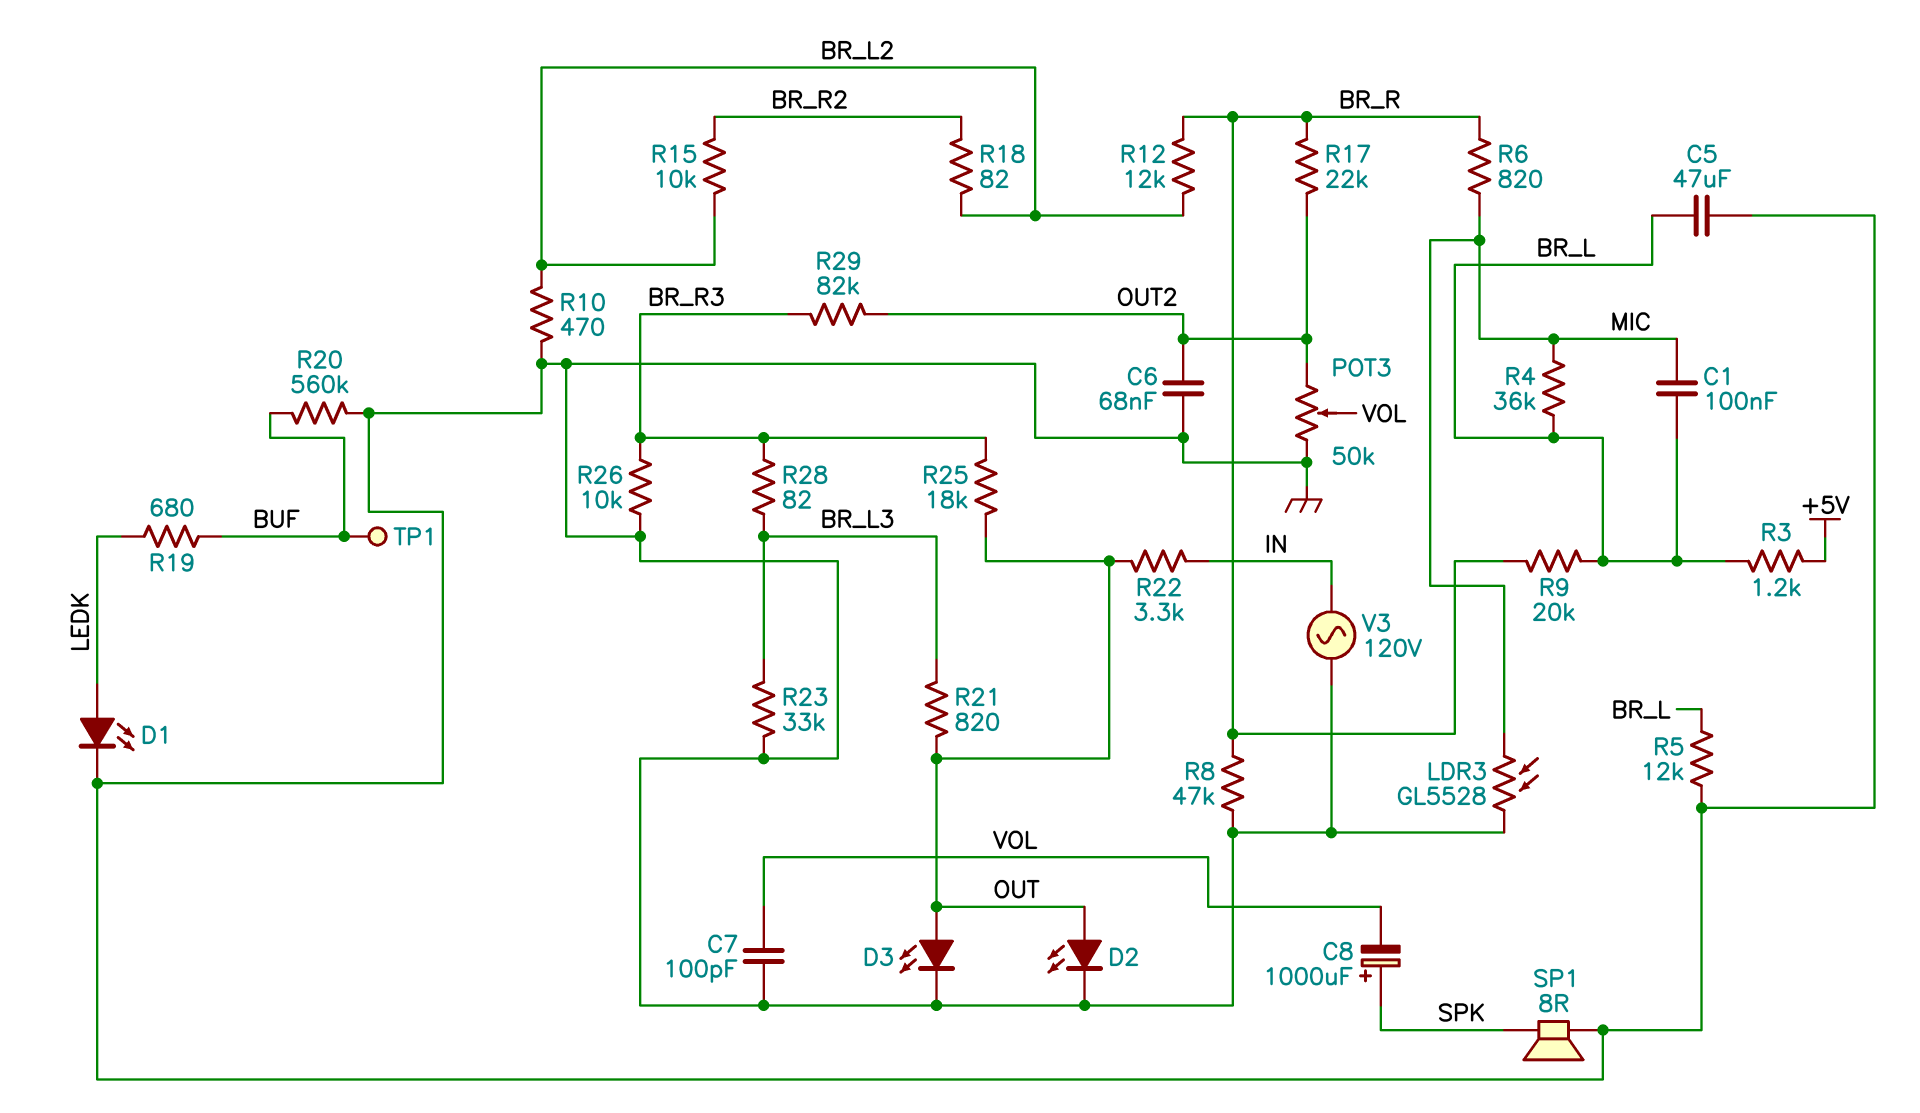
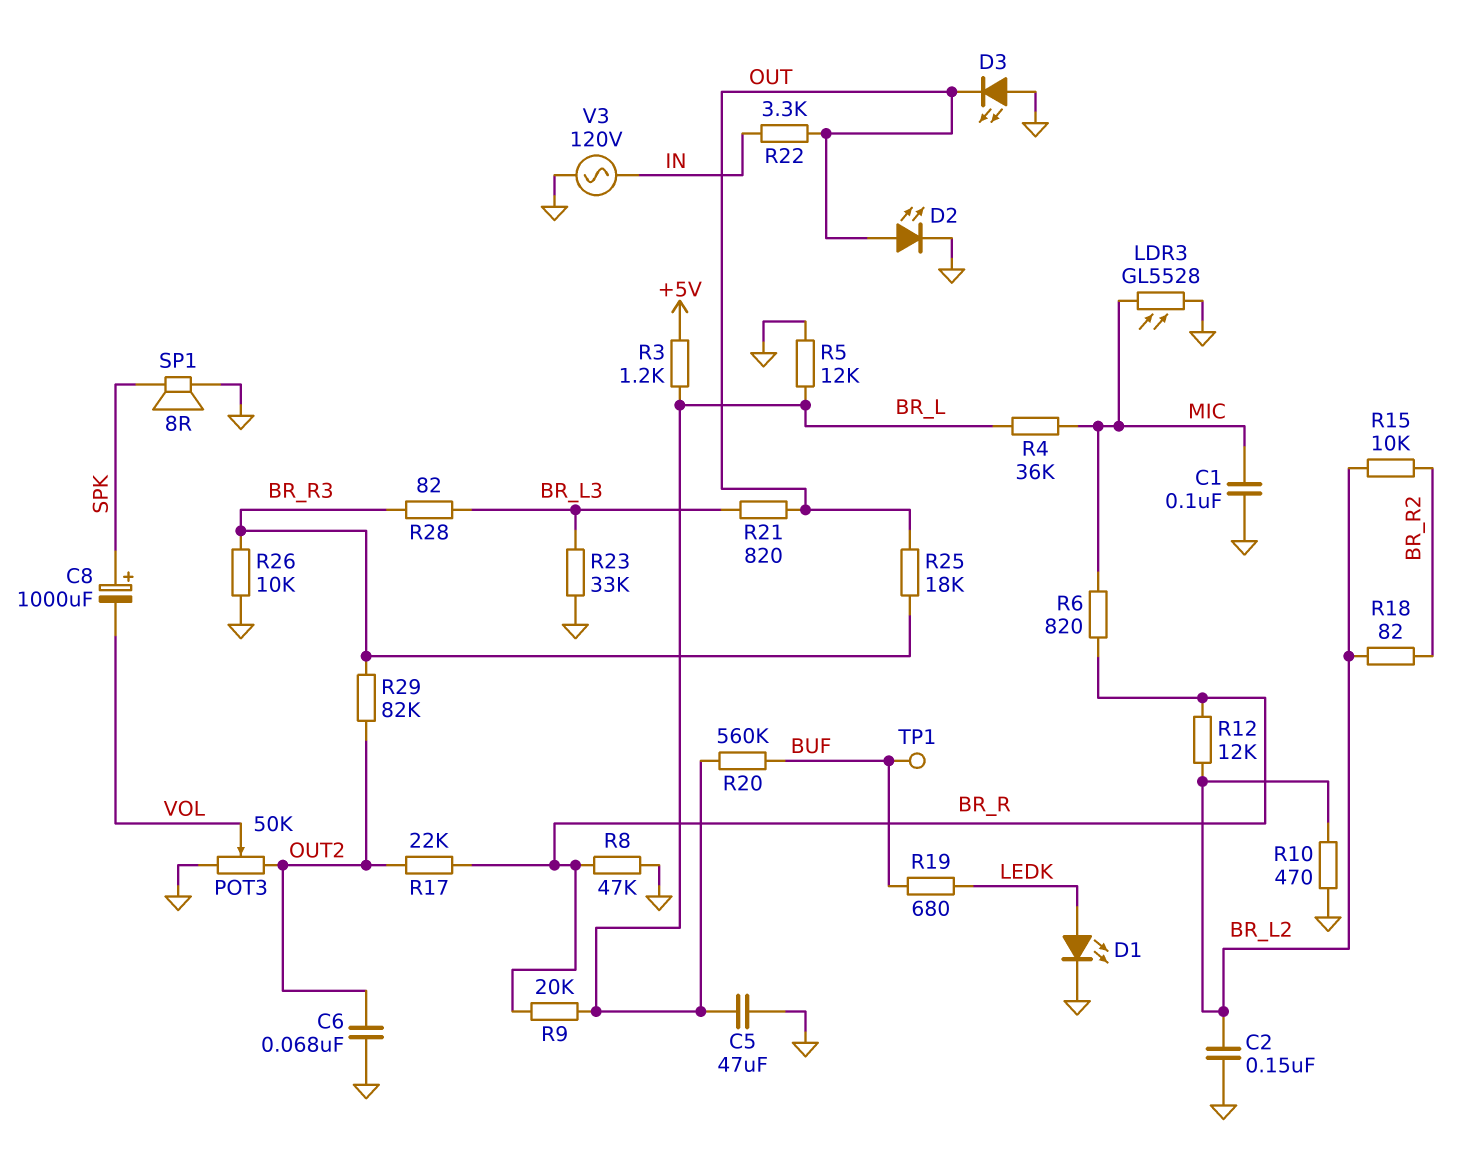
C1: 100nF (BR_L, MIC) -> 100nF (GND, MIC)
C2: none -> 150nF (BR_L2, GND)
C7: 100pF (GND, VOL) -> none
D3: LED (A OUT, K GND) -> LED (A GND, K OUT)
R20: 560k (BUF, GND) -> 560k (BR_L, BUF)

